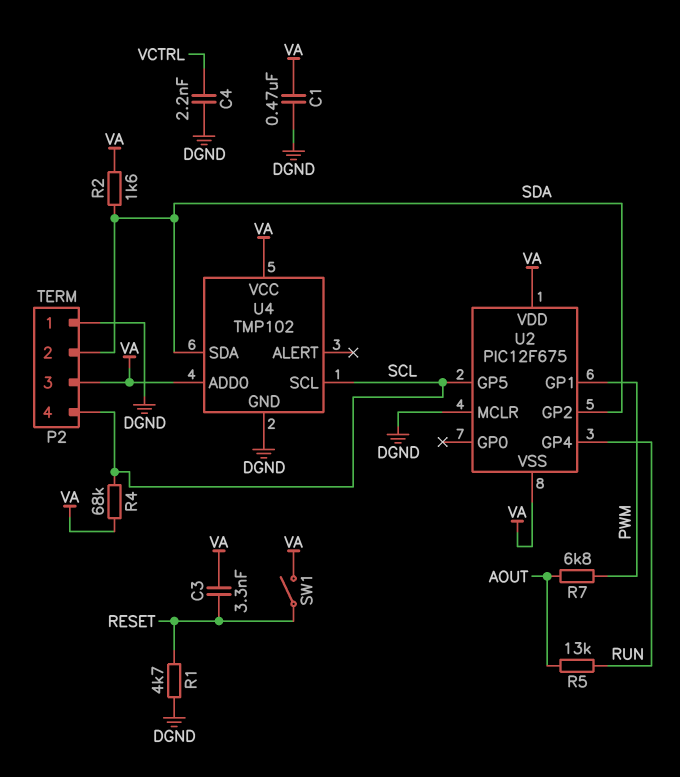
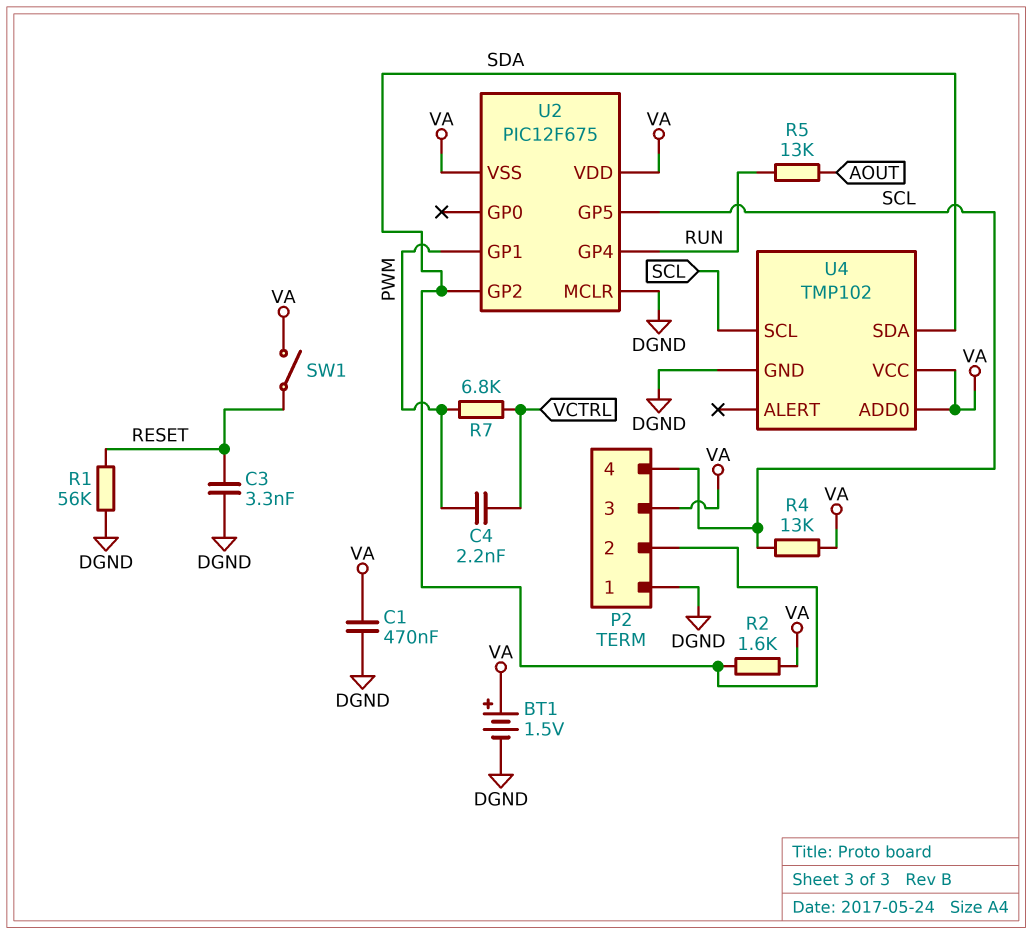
BT1: none -> 1.5V (plus VA, minus DGND)
C3: 3.3nF (RESET, VA) -> 3.3nF (DGND, RESET)
C4: 2.2nF (DGND, VCTRL) -> 2.2nF (PWM, VCTRL)
R1: 4.7k (DGND, RESET) -> 56k (DGND, RESET)
R4: 68k (SCL, VA) -> 13k (SCL, VA)
R7: 6.8k (AOUT, PWM) -> 6.8k (PWM, VCTRL)

